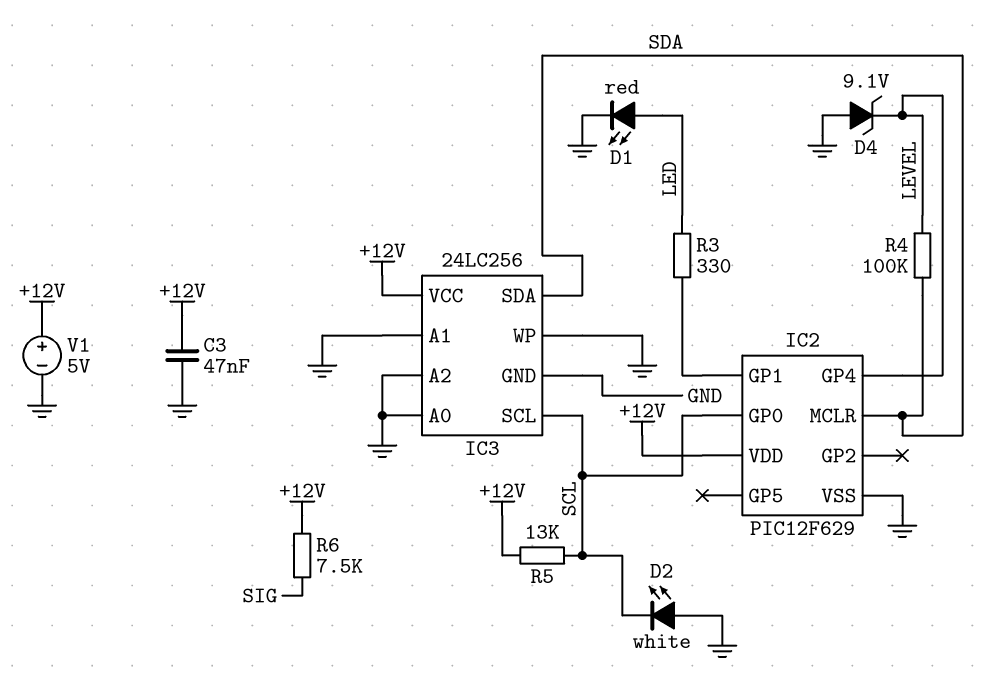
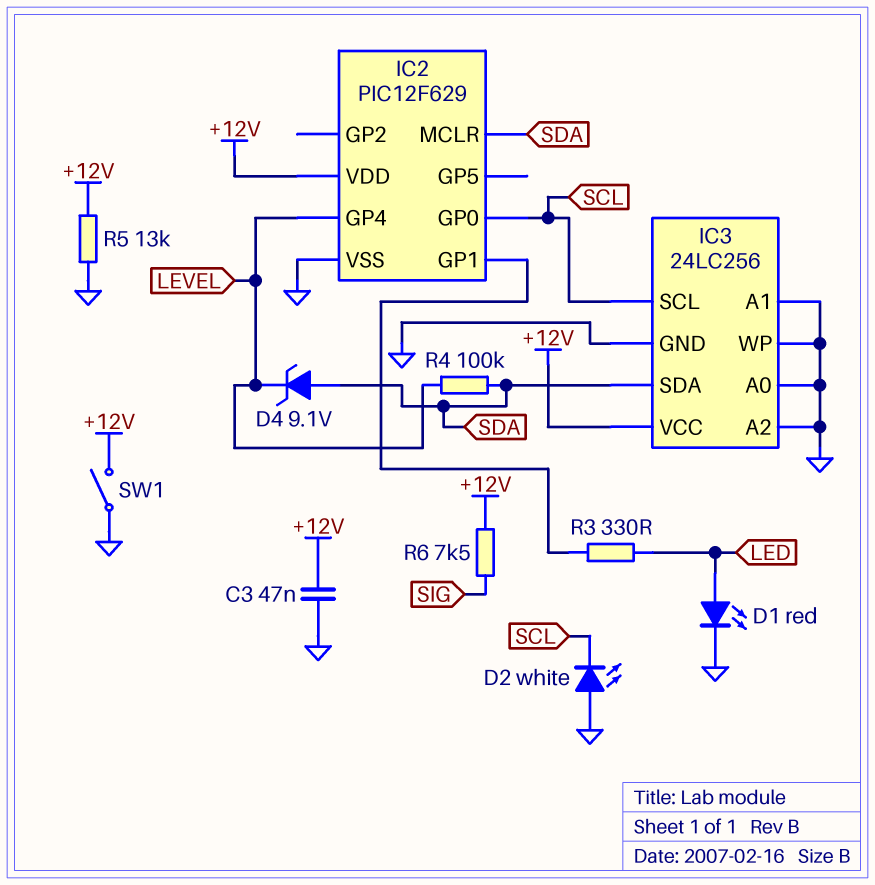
D4: zener 9.1V (A GND, K LEVEL) -> zener 9.1V (A SDA, K LEVEL)
R5: 13k (+12V, SCL) -> 13k (+12V, GND)
SW1: none -> switch (+12V, GND)
V1: 5V (plus +12V, minus GND) -> none

